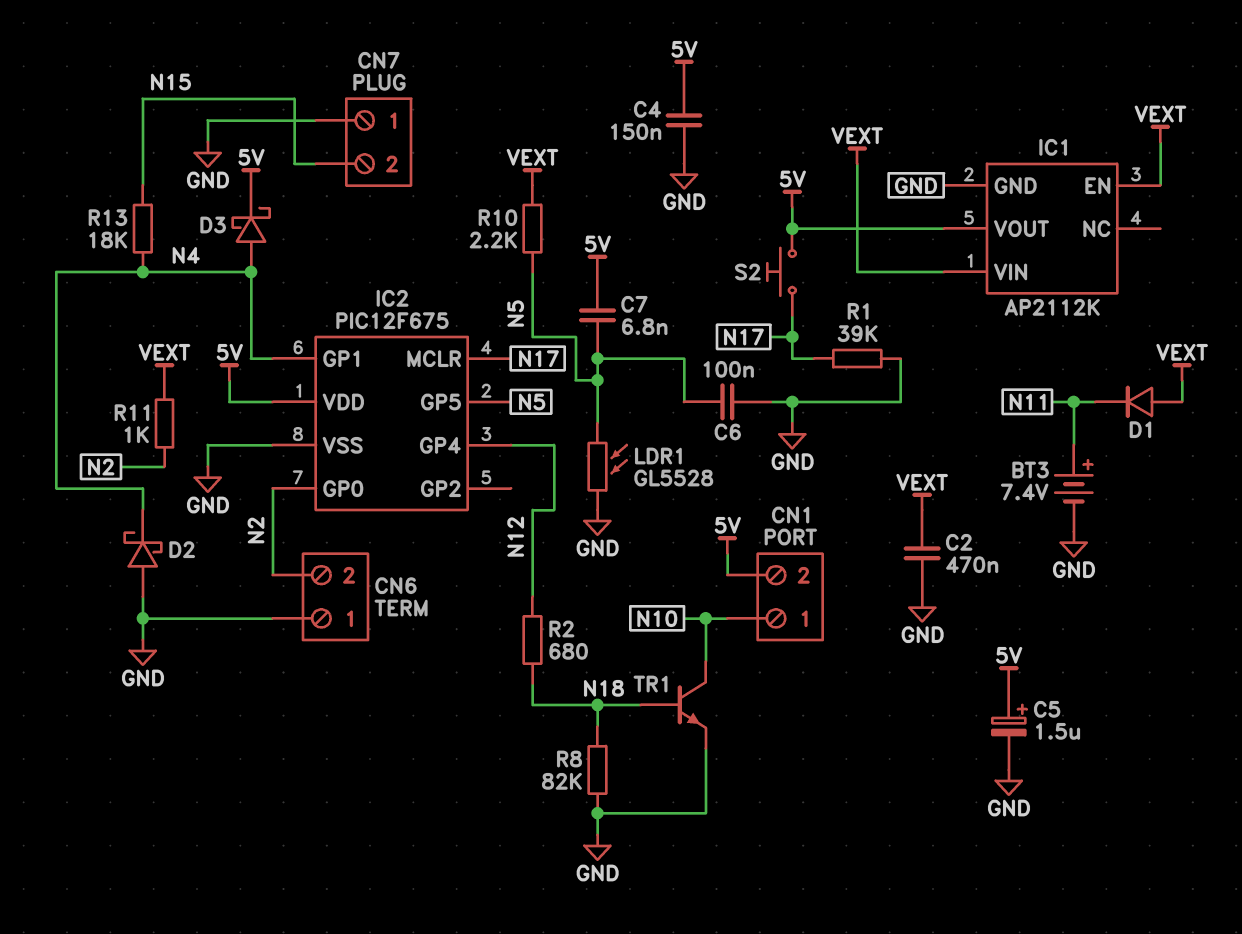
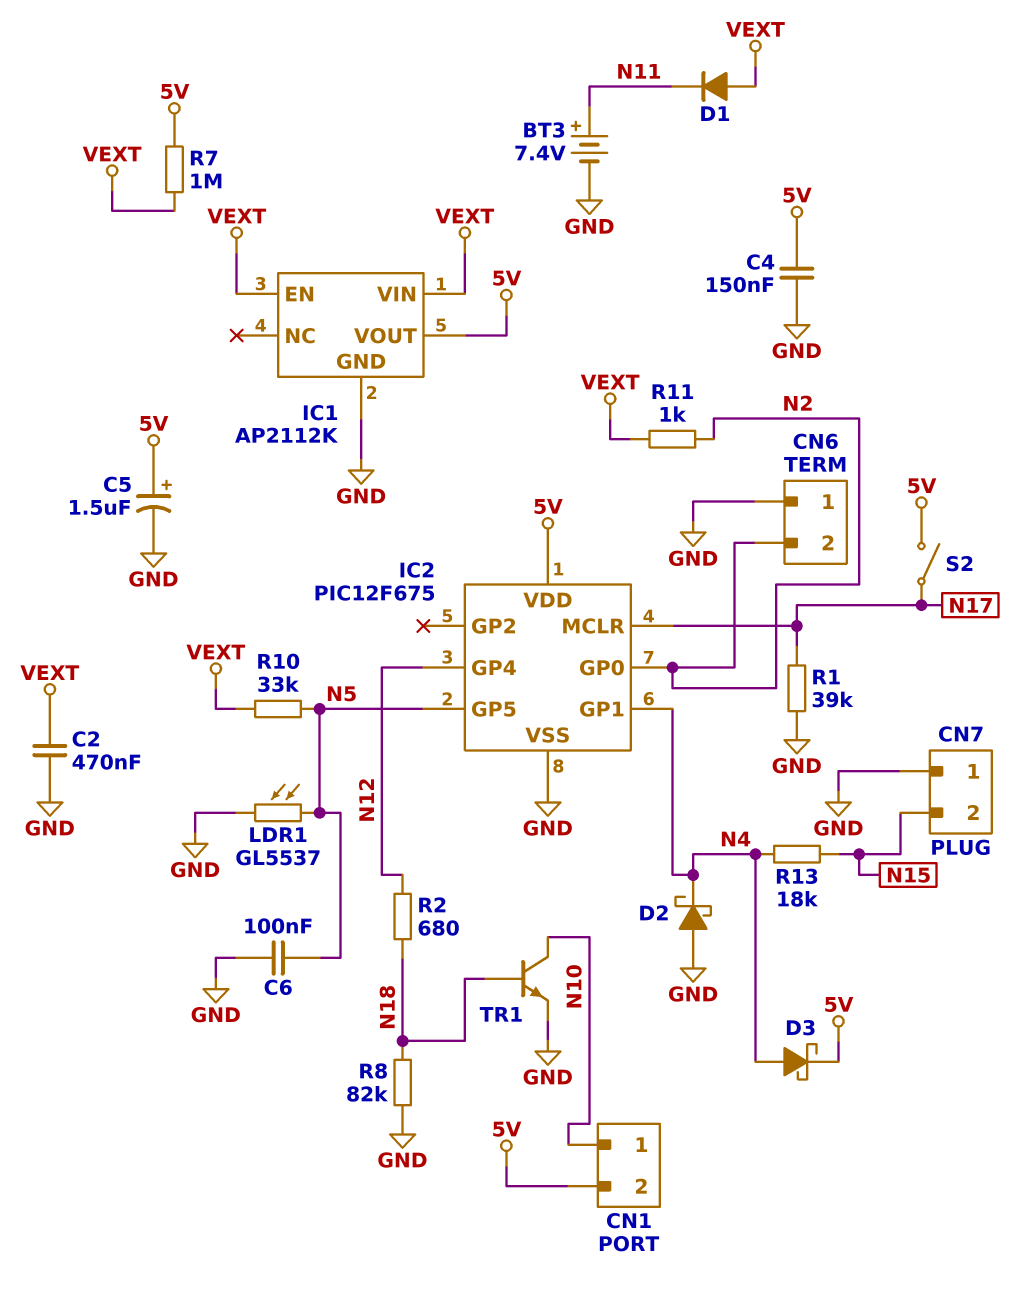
C7: 6.8nF (5V, N5) -> none
LDR1: GL5528 (GND, N5) -> GL5537 (GND, N5)
R7: none -> 1M (5V, VEXT)
R10: 2.2k (N5, VEXT) -> 33k (N5, VEXT)
S2: button (5V, N17) -> switch (5V, N17)

